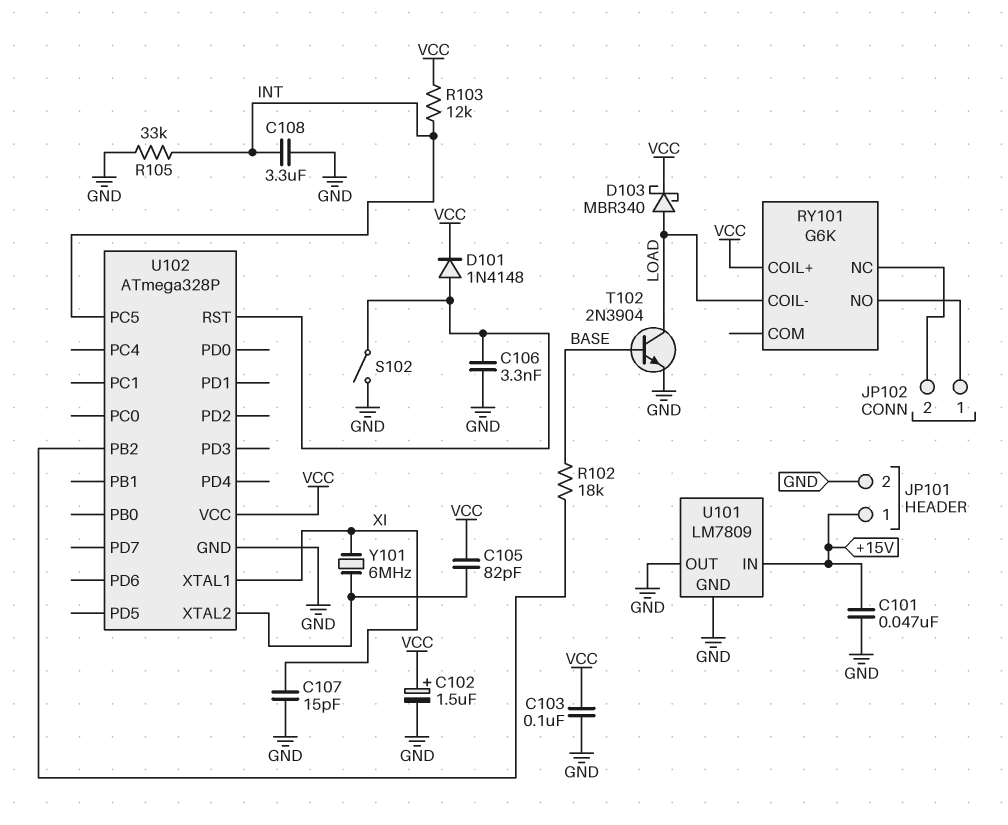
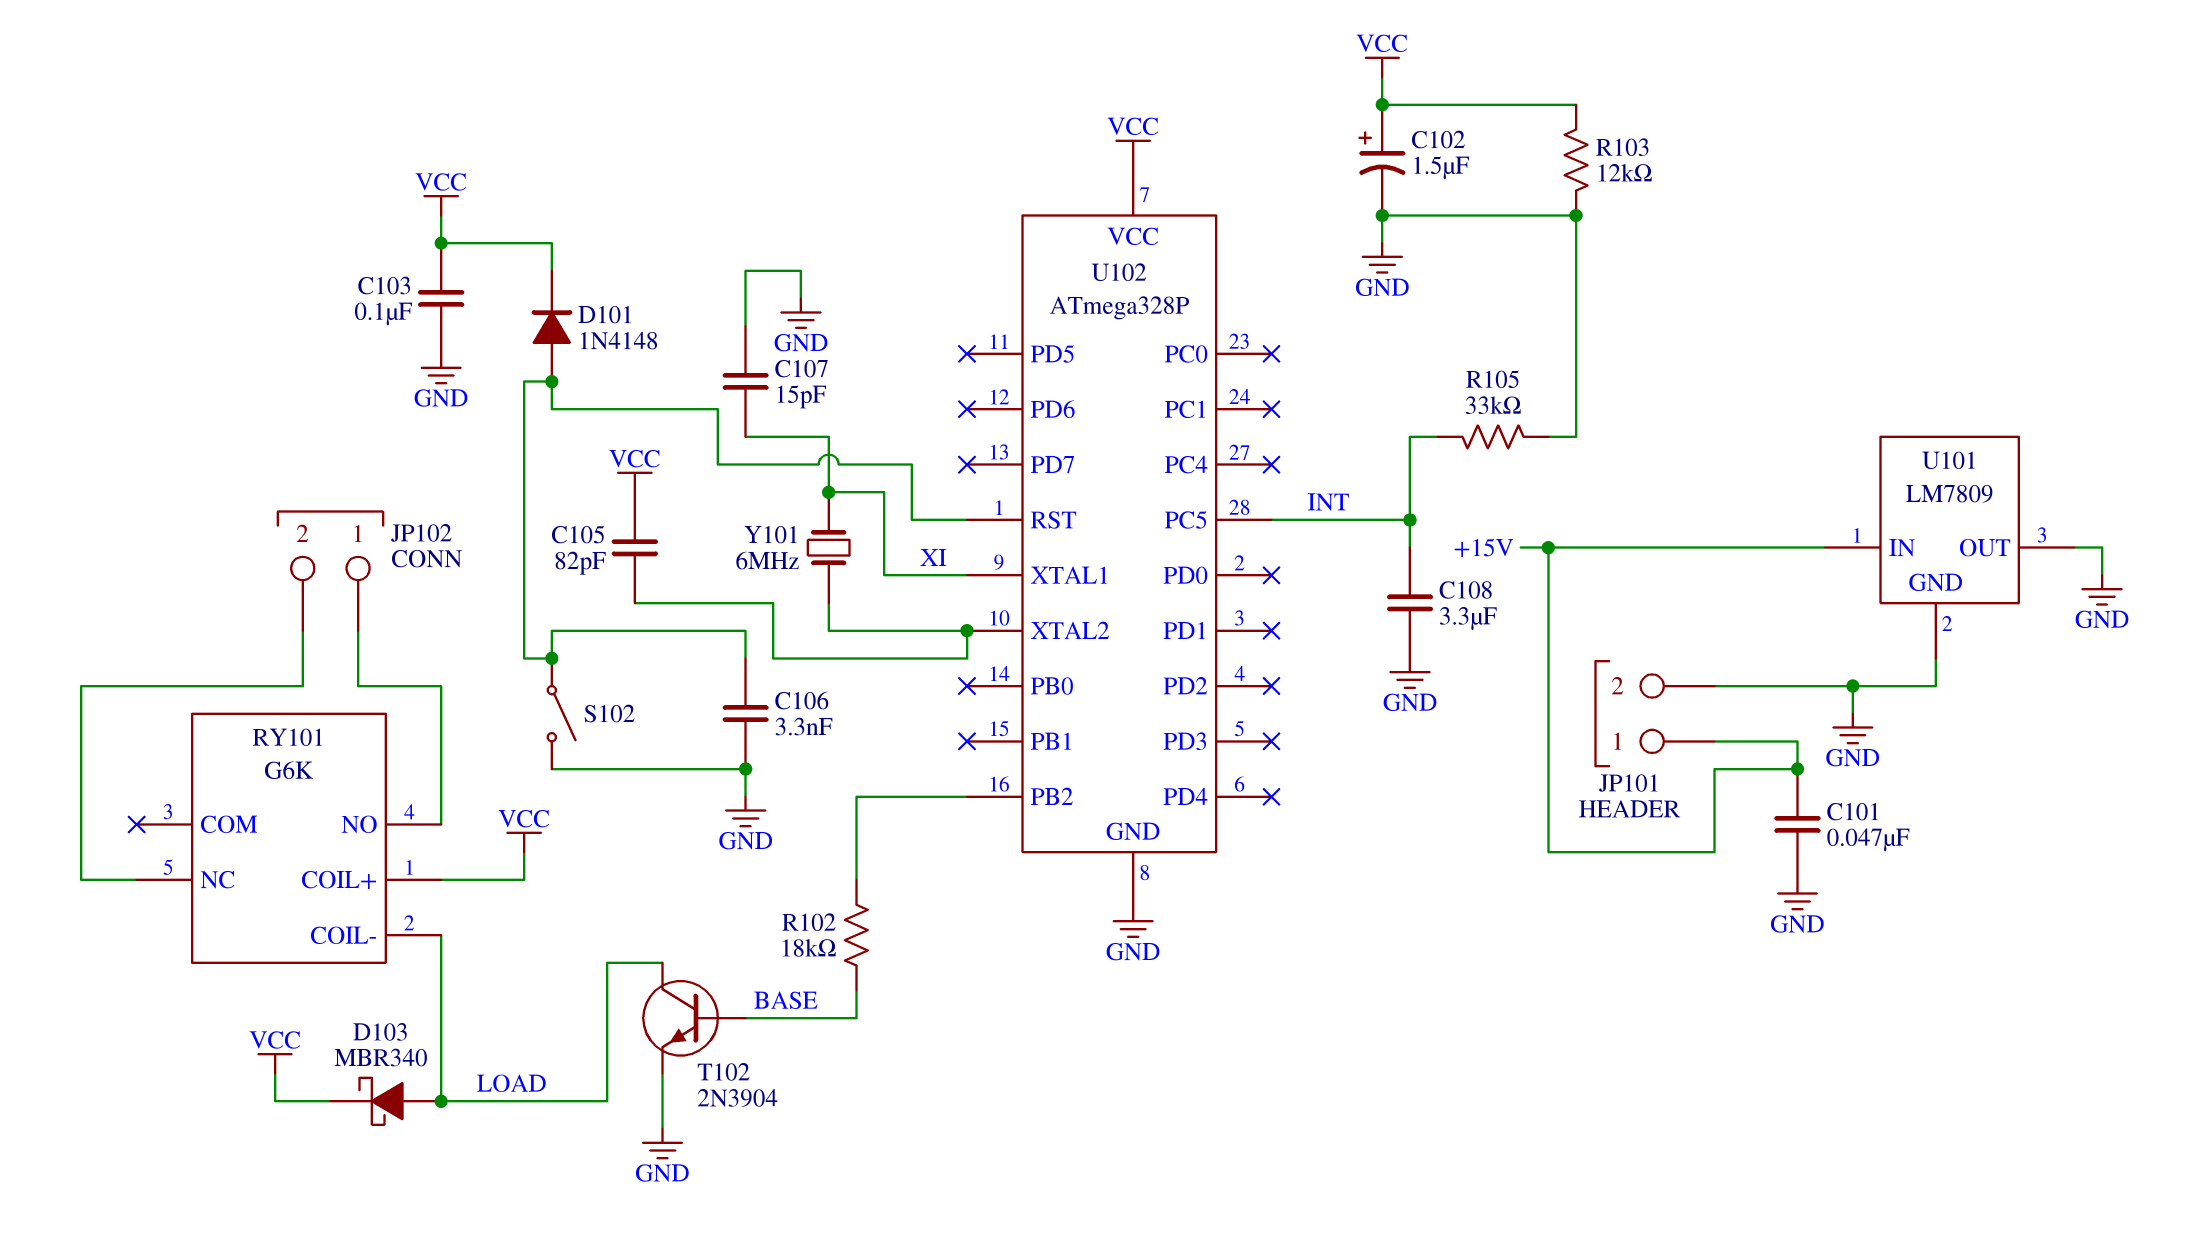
R103: 12k (INT, VCC) -> 12k (GND, VCC)

